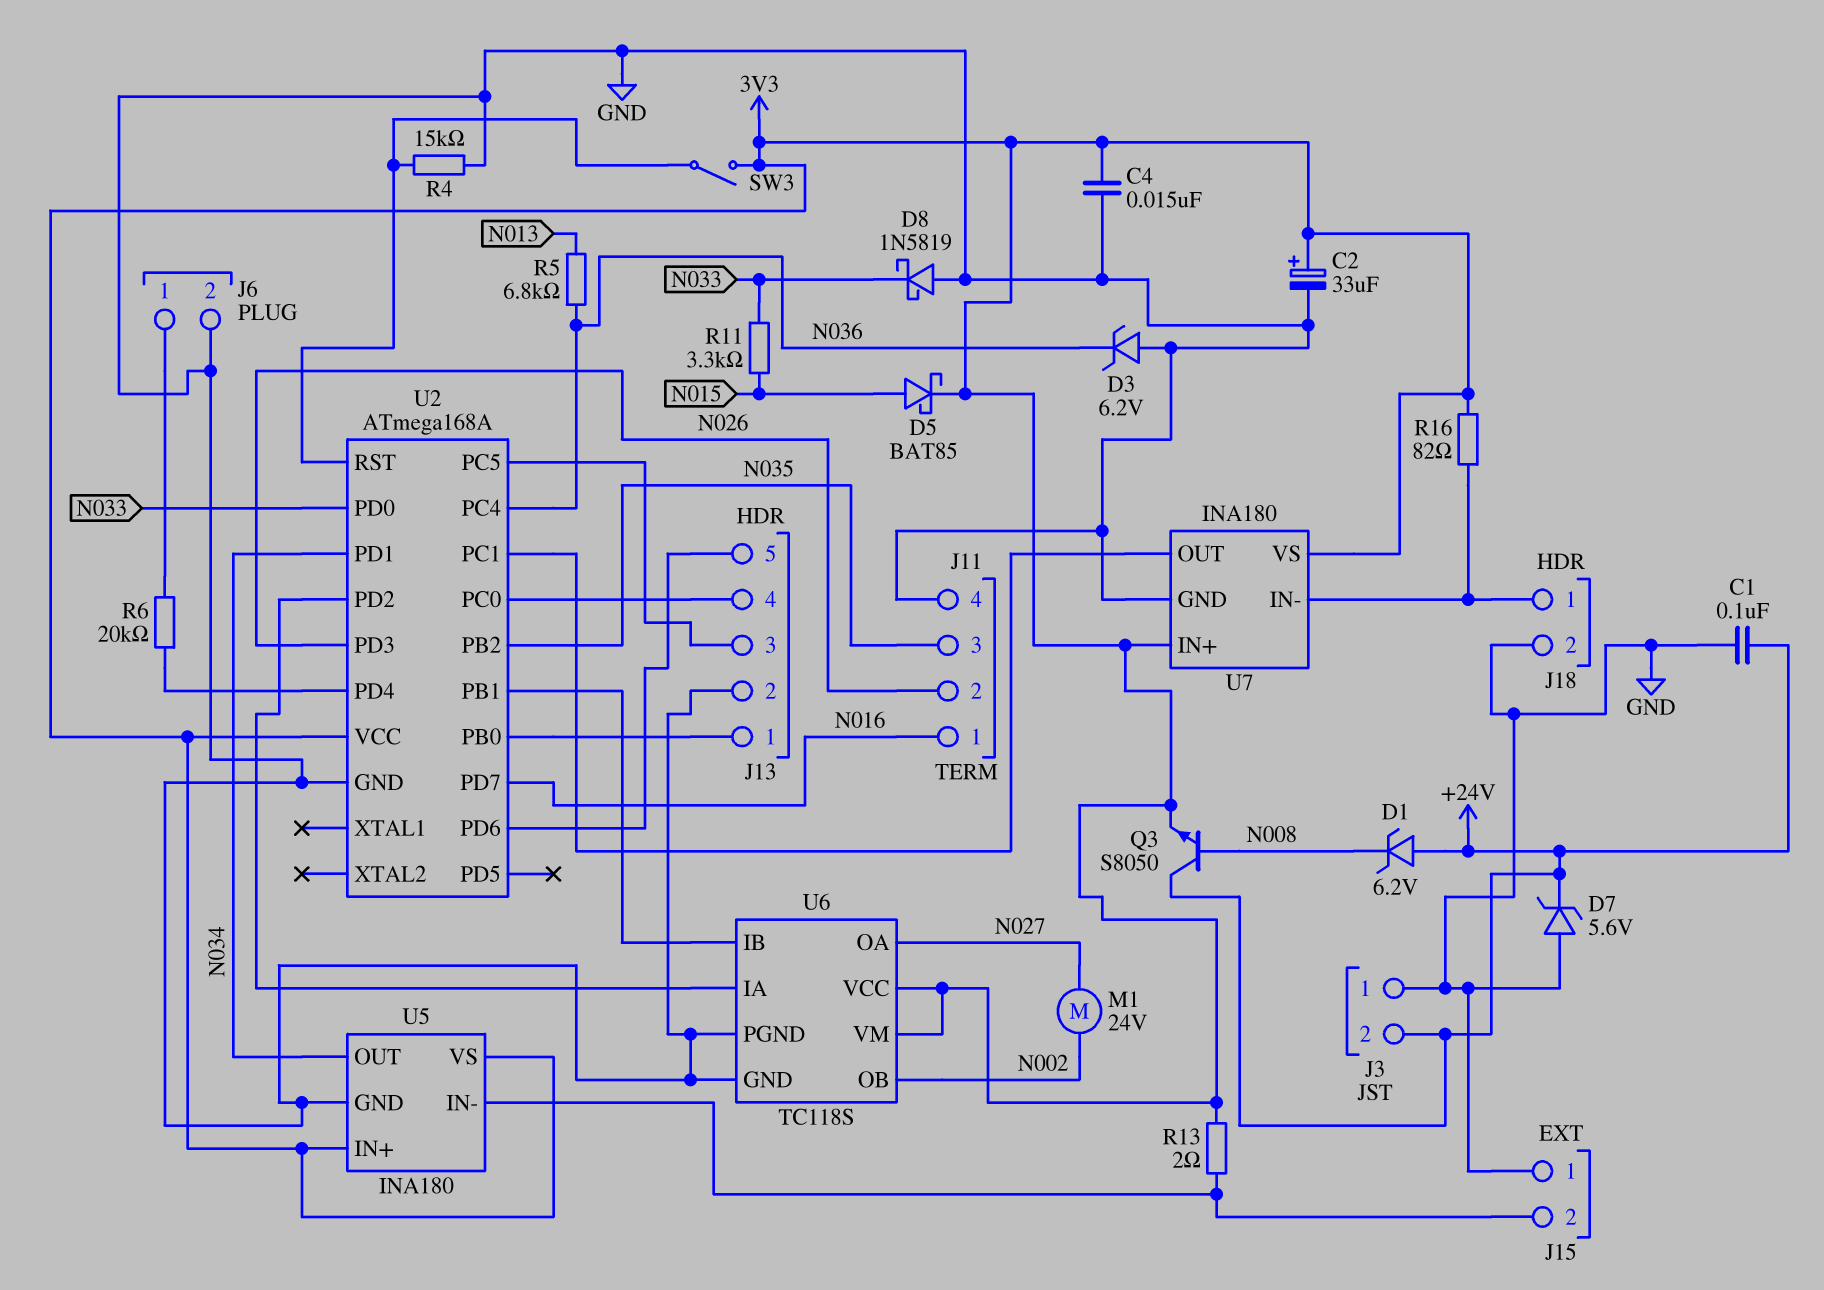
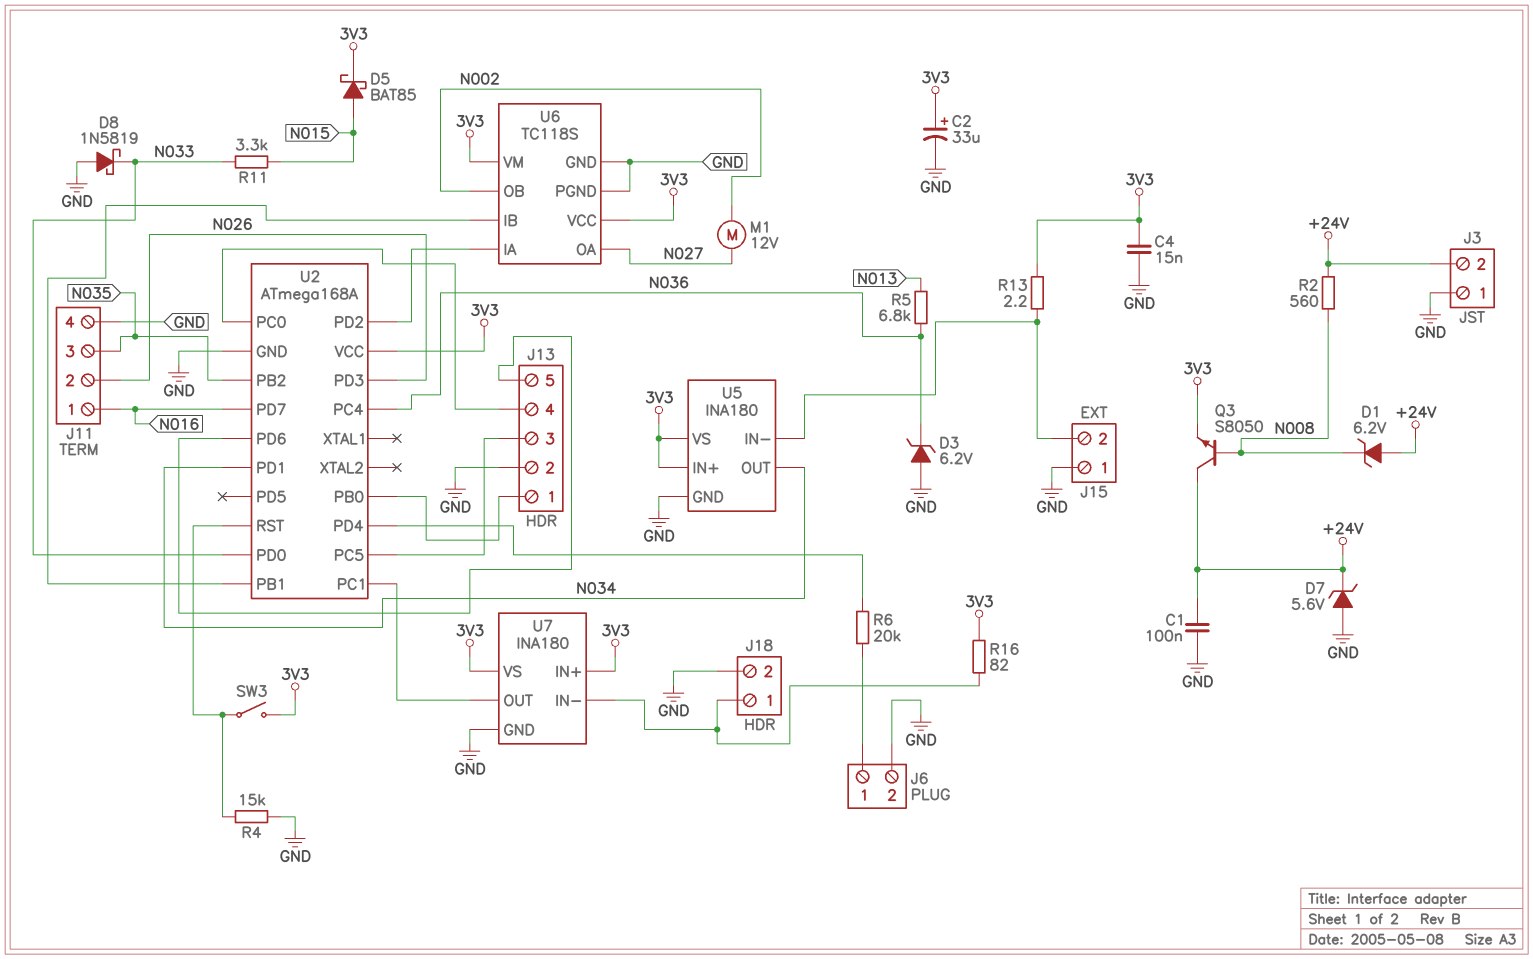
M1: motor 24V (N002, N027) -> motor 12V (N002, N027)
R2: none -> 560 (+24V, N008)
R13: 2 (3V3, J15/2) -> 2.2 (3V3, J15/2)

